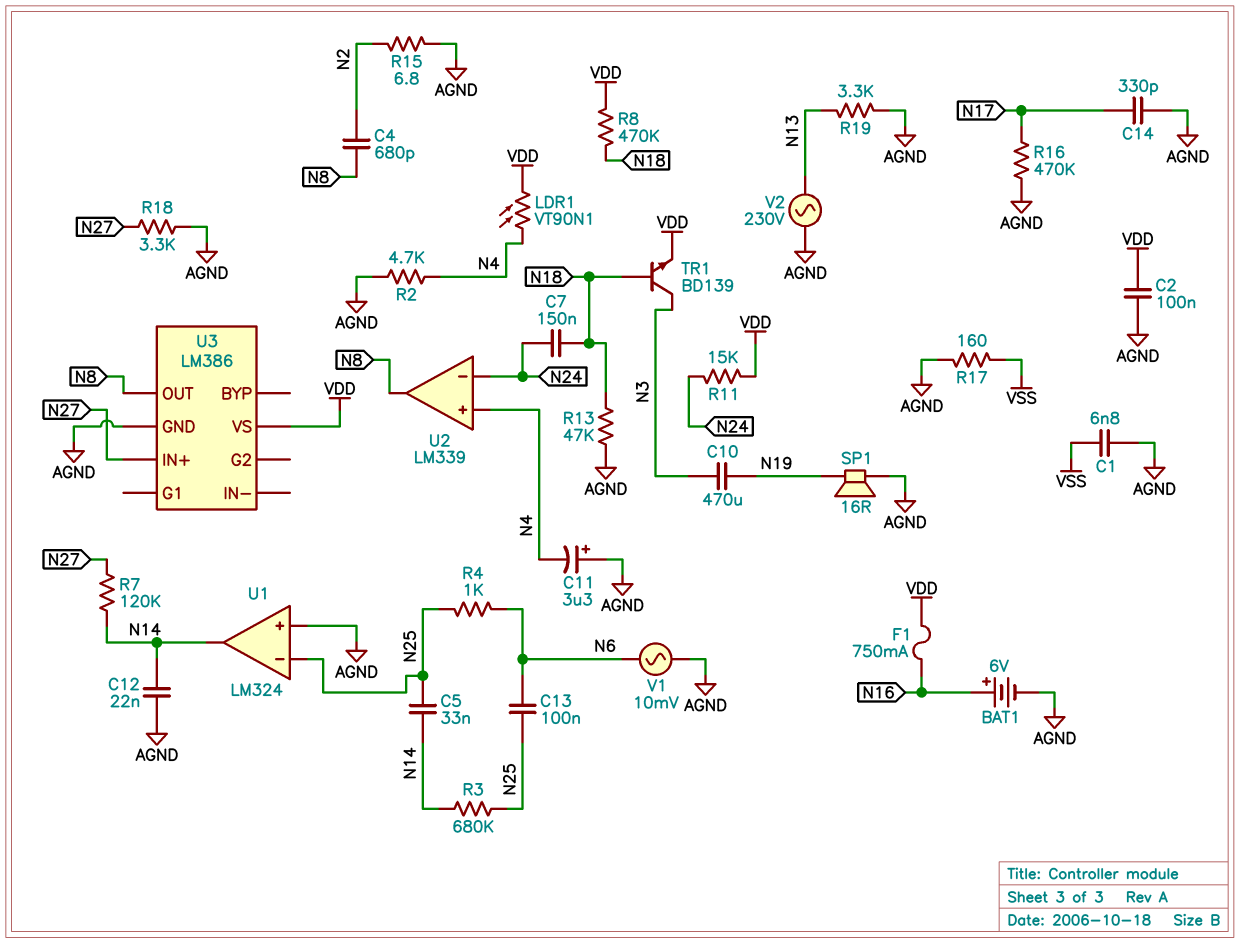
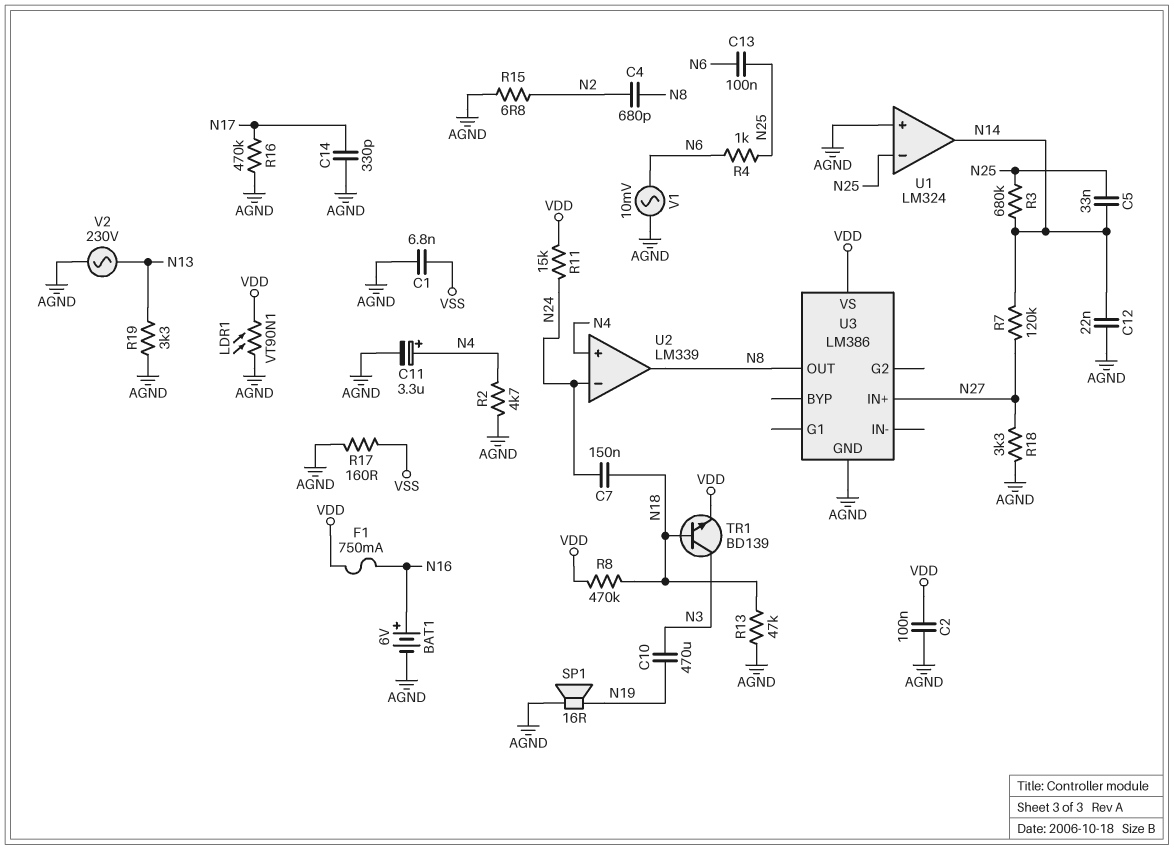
C11: 3.3uF (plus AGND, minus N4) -> 3.3uF (plus N4, minus AGND)
LDR1: VT90N1 (N4, VDD) -> VT90N1 (AGND, VDD)

